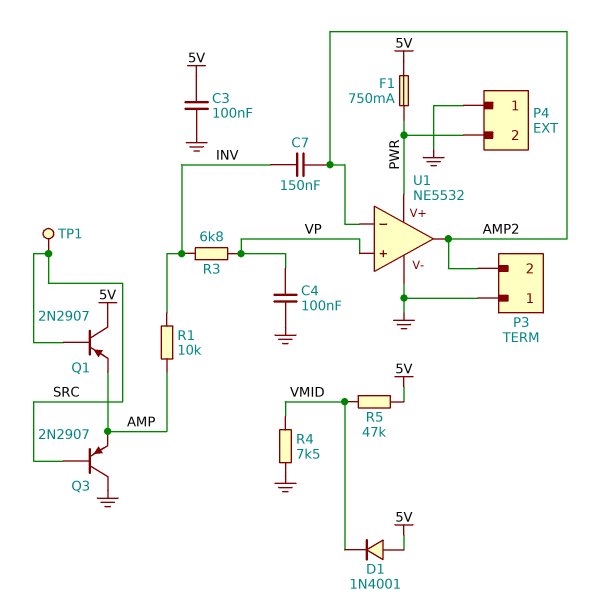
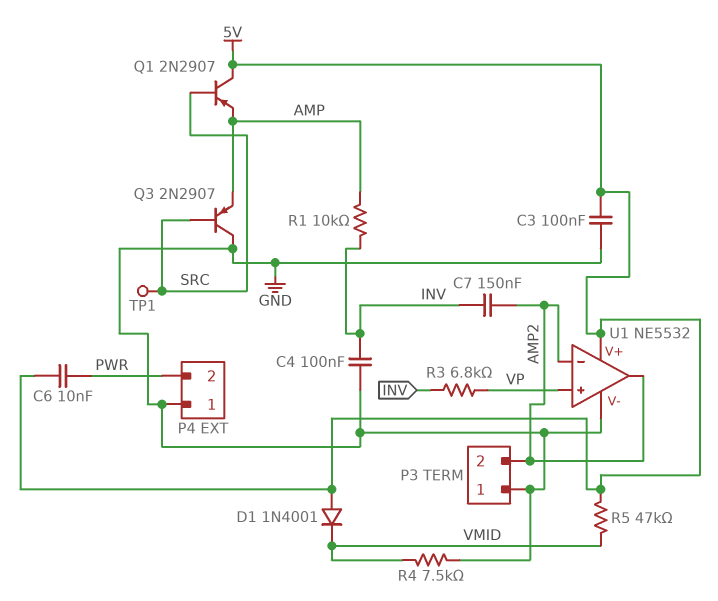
C4: 100nF (GND, VP) -> 100nF (GND, INV)
C6: none -> 10nF (5V, PWR)
F1: 750mA (5V, PWR) -> none
U1 pin V+: PWR -> 5V

